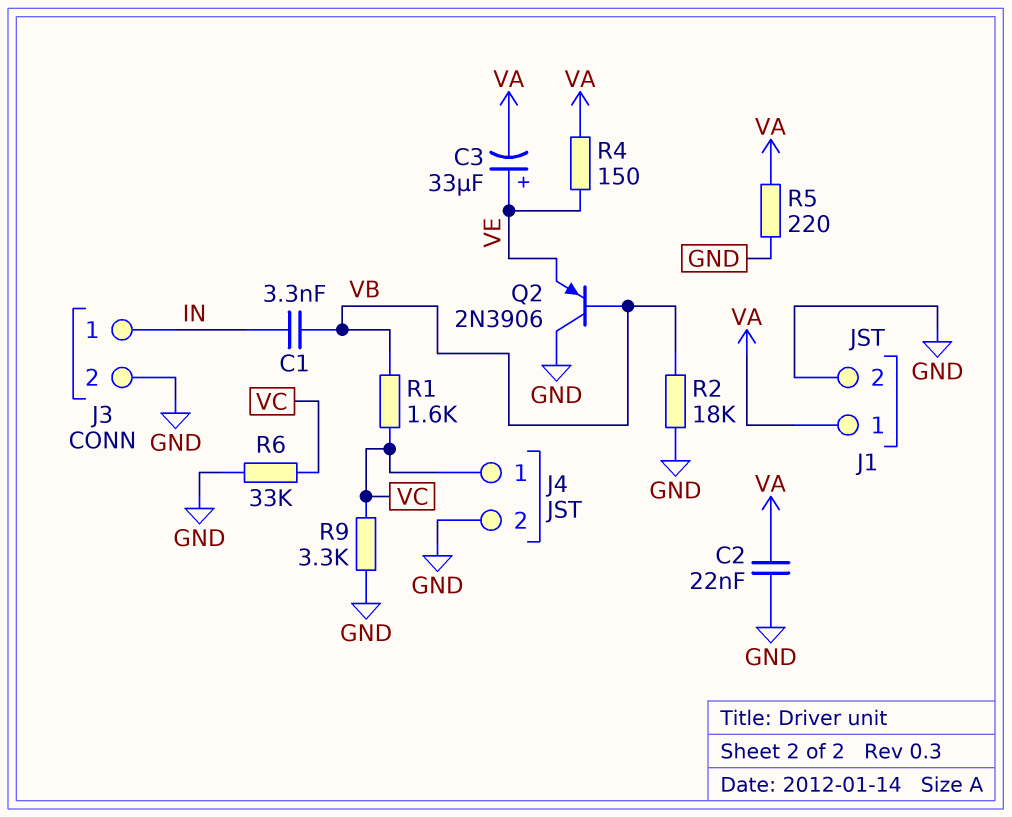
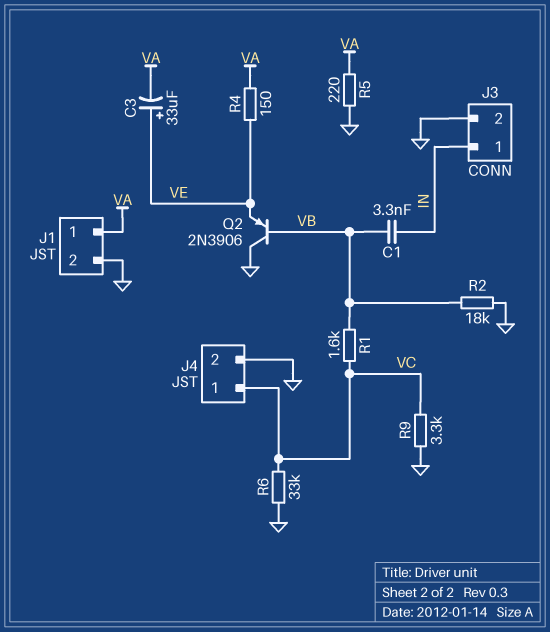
C2: 22nF (GND, VA) -> none

